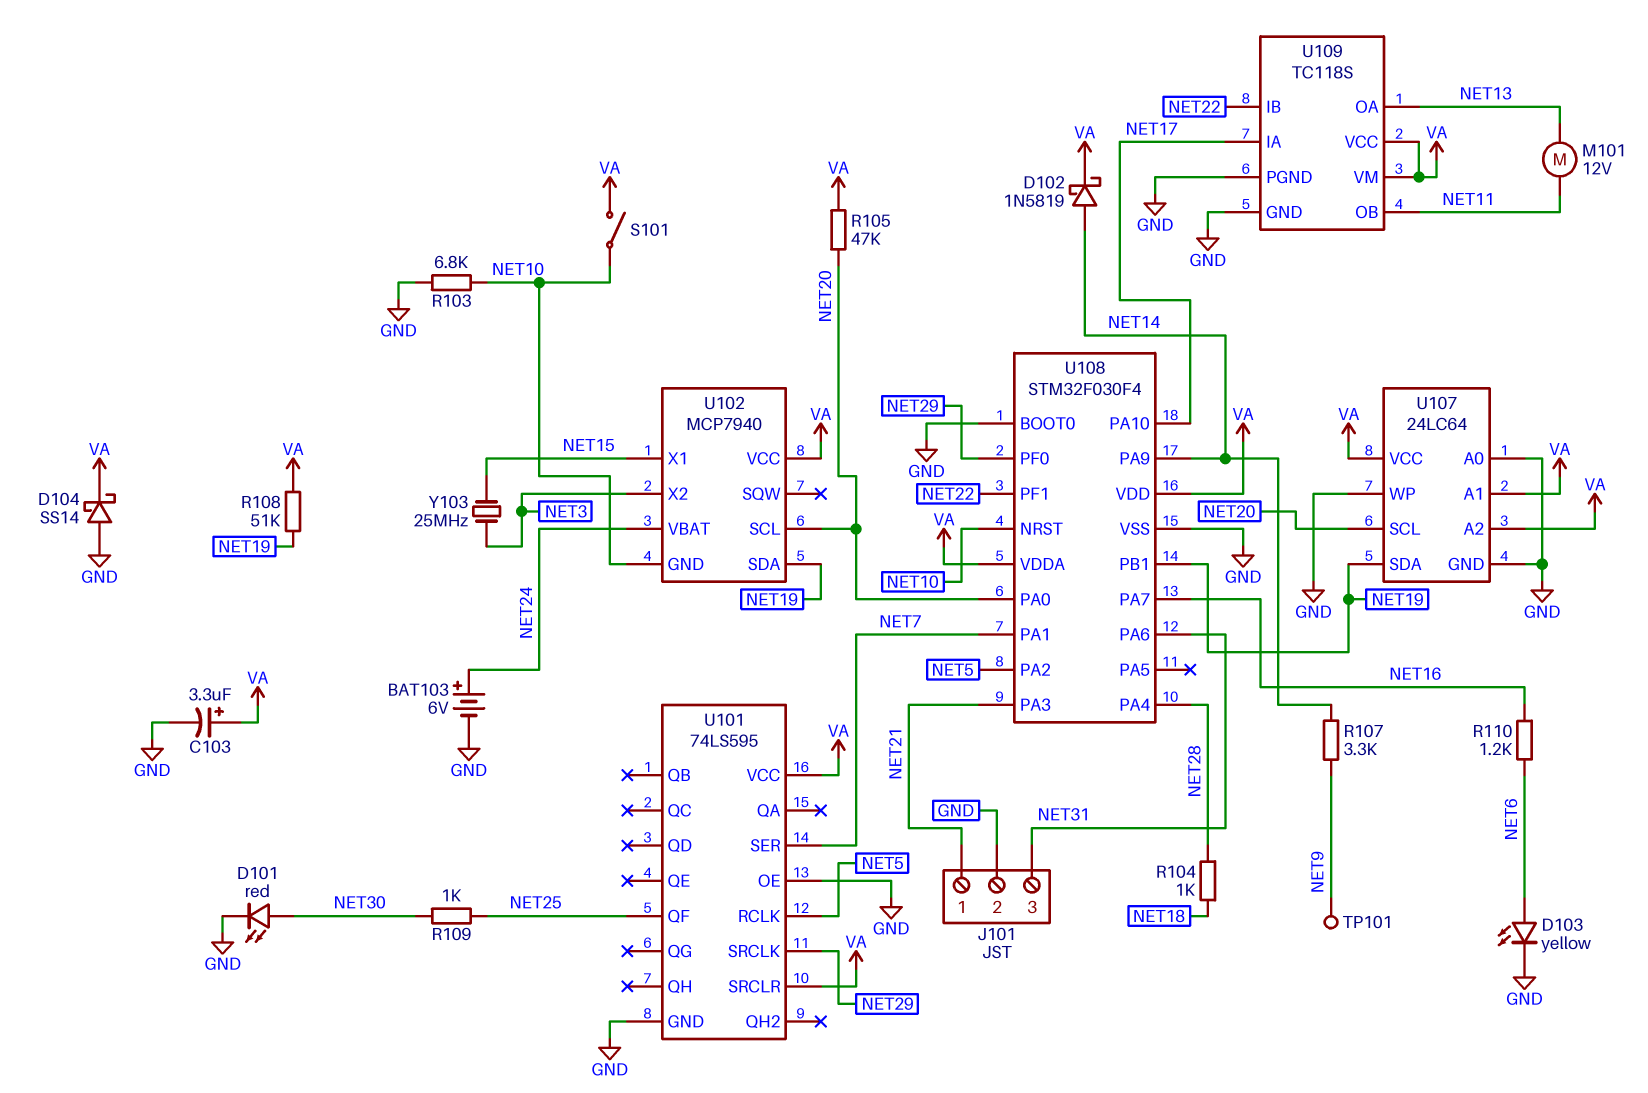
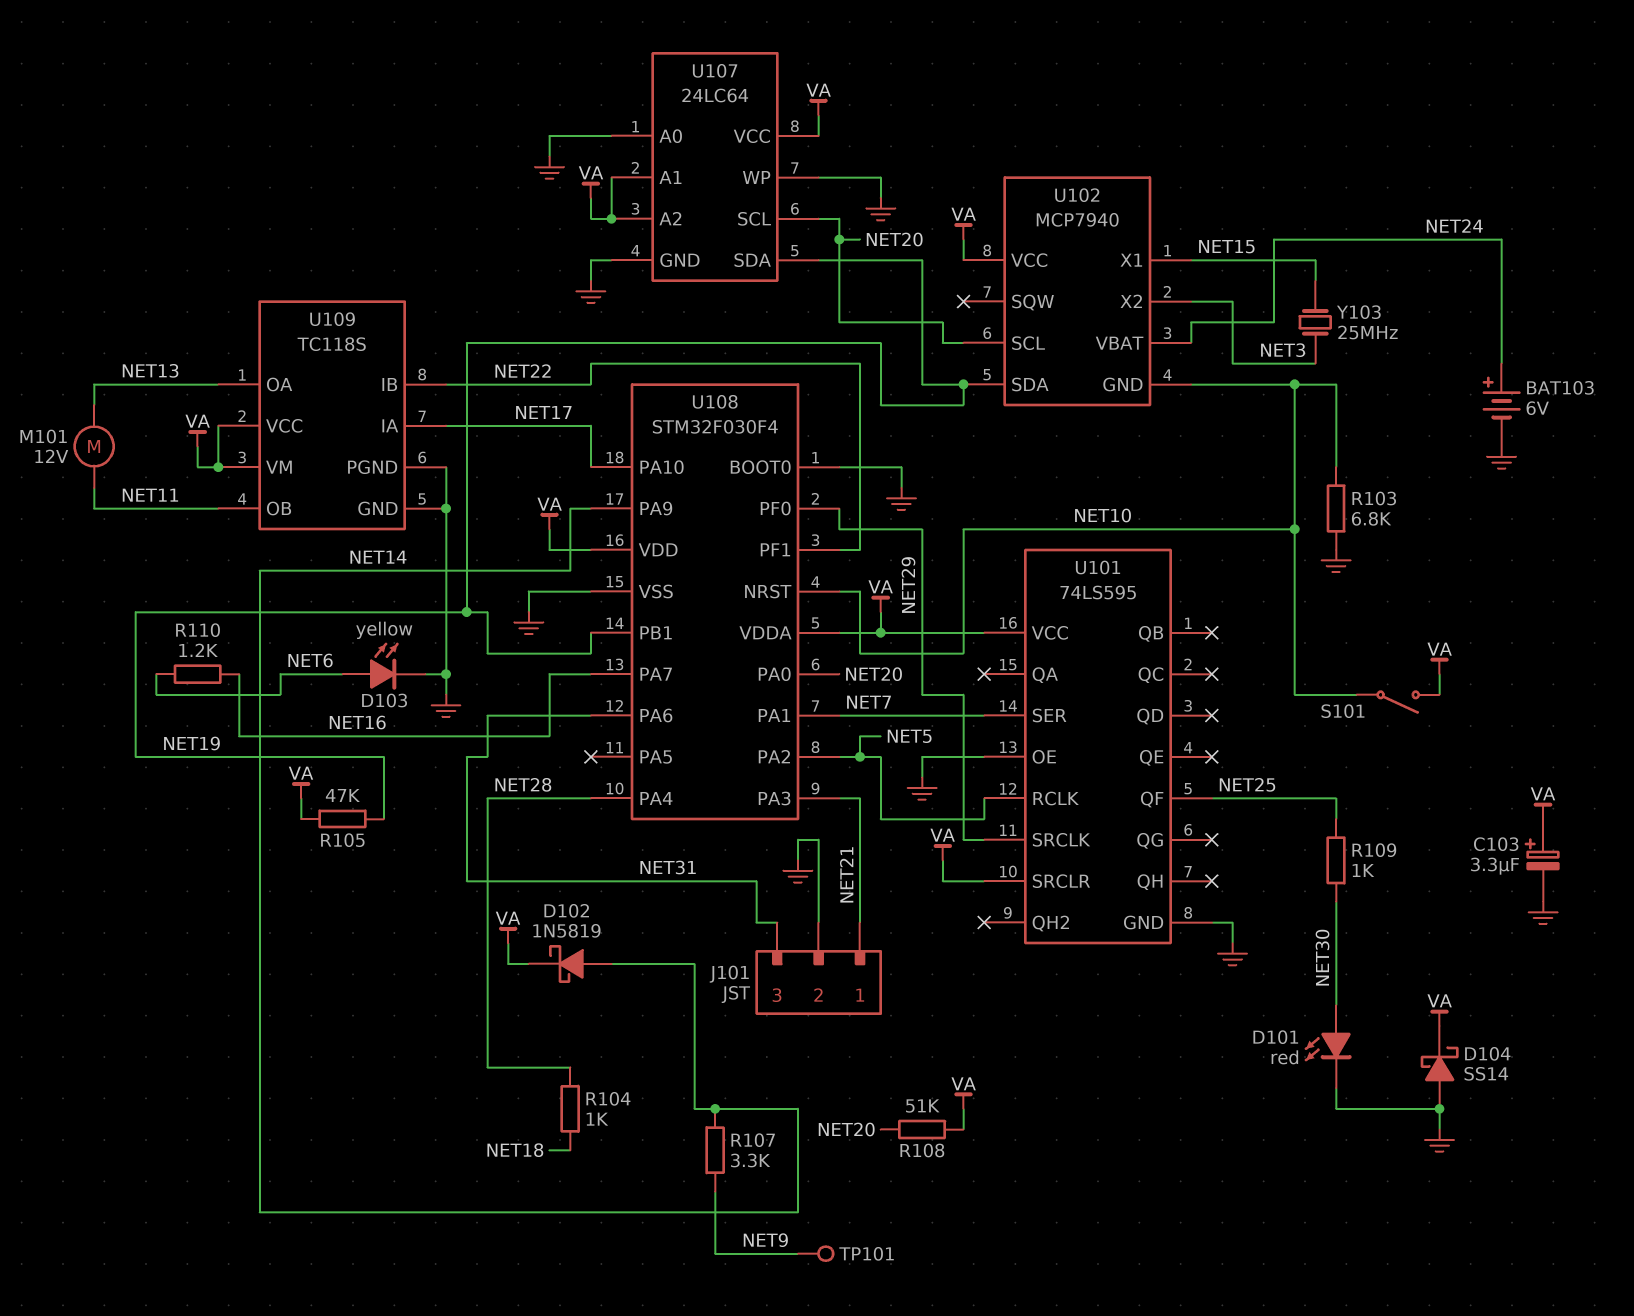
R105: 47k (NET20, VA) -> 47k (NET19, VA)
R108: 51k (NET19, VA) -> 51k (NET20, VA)

